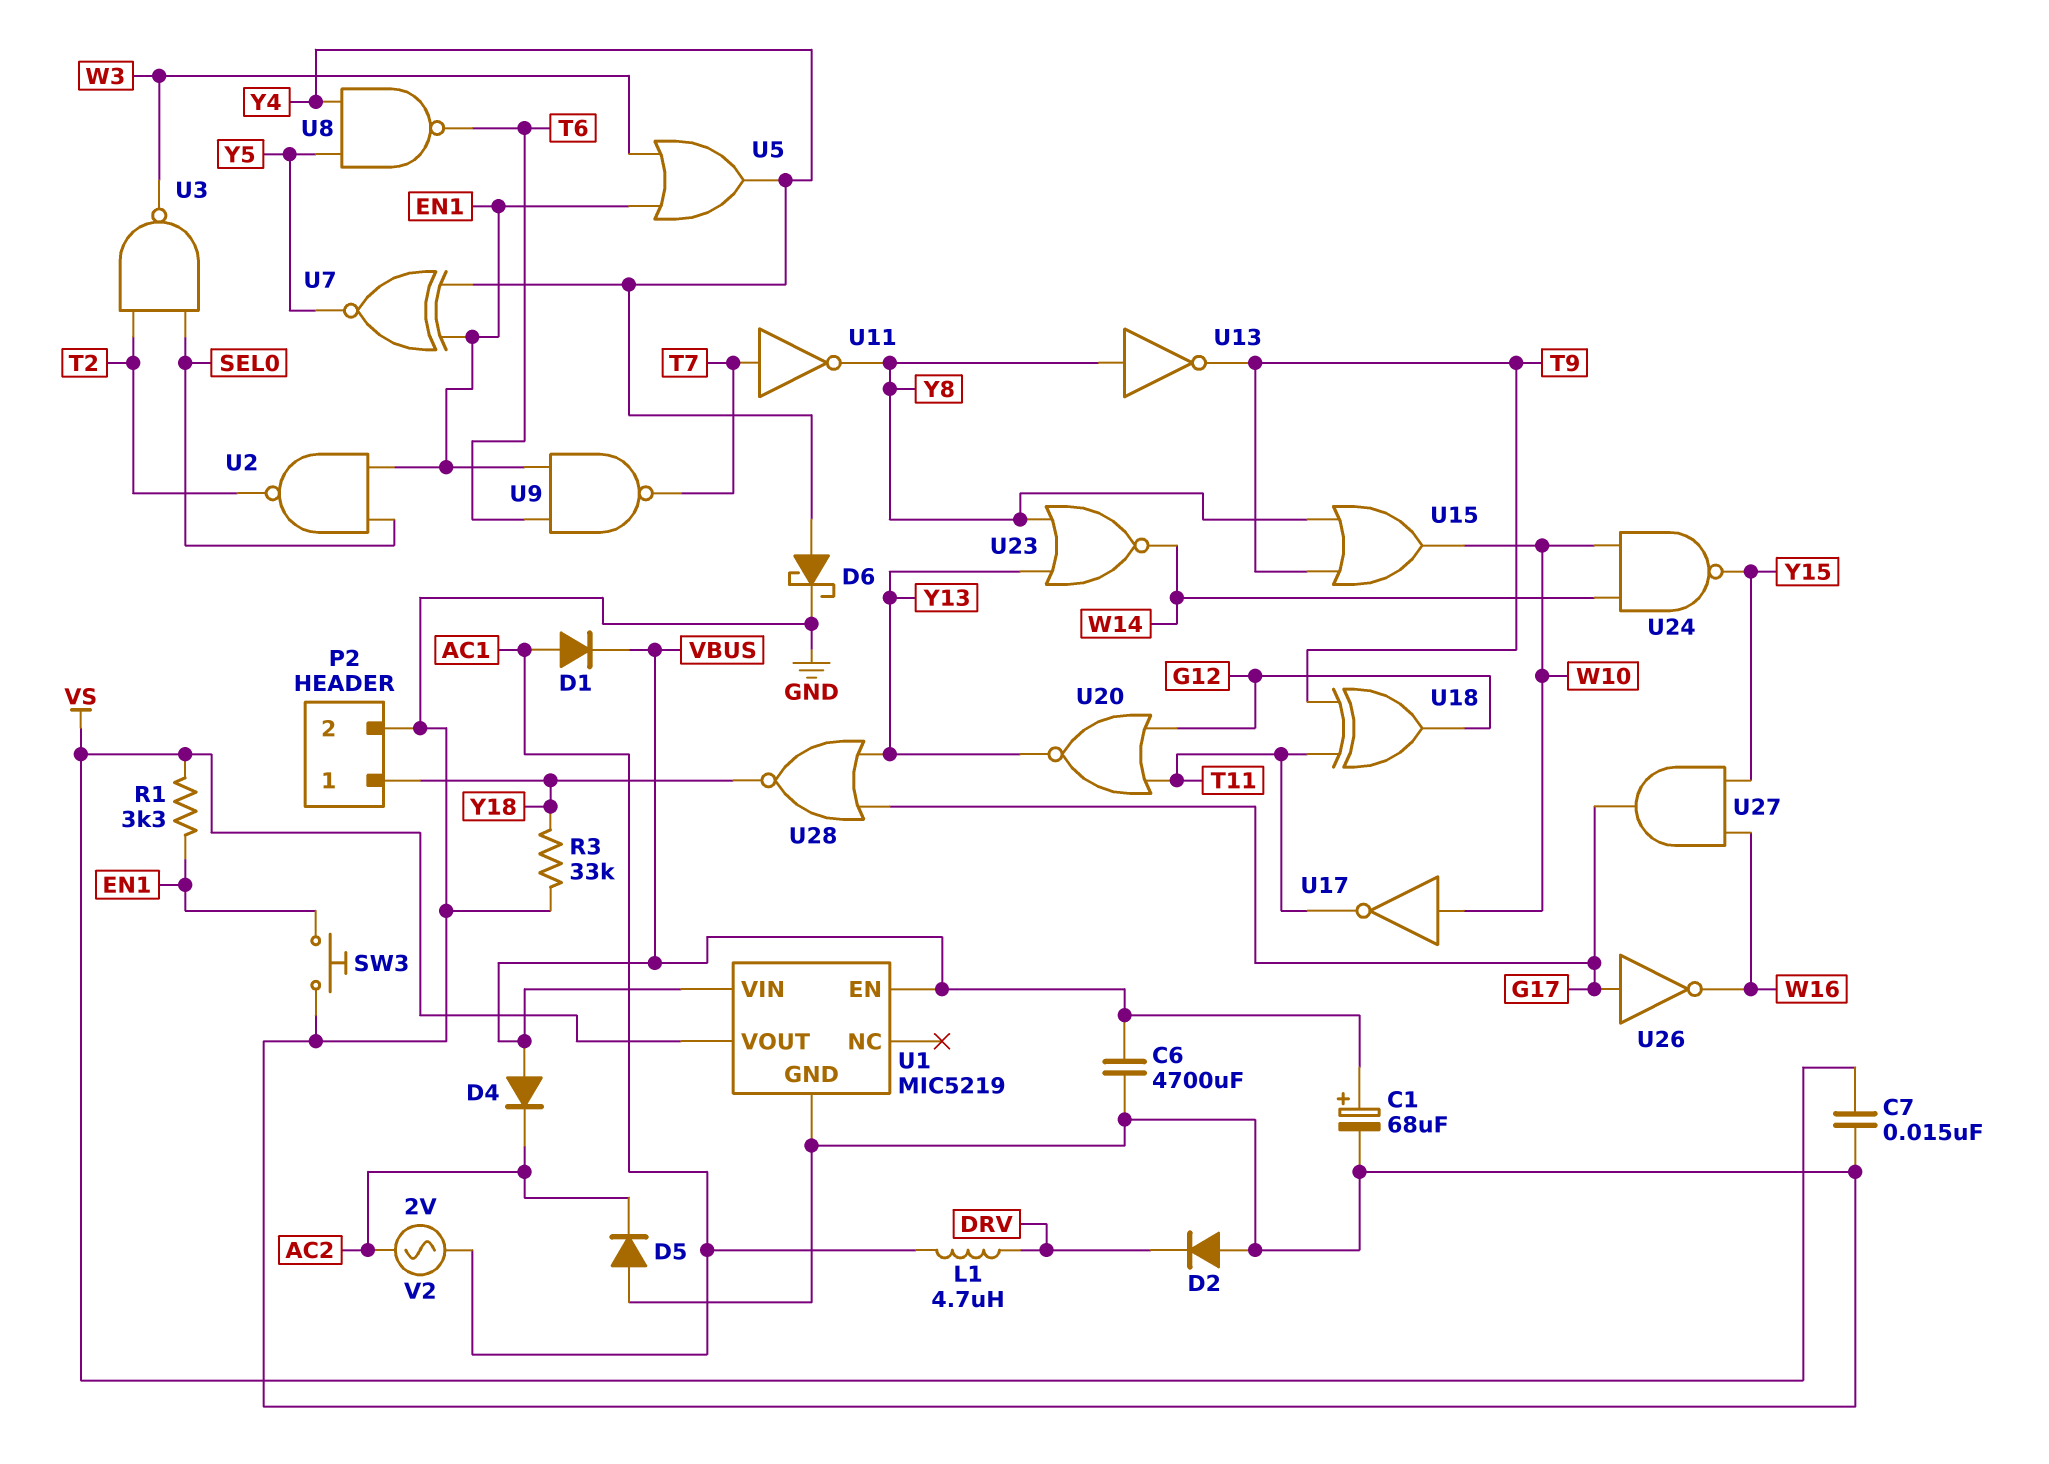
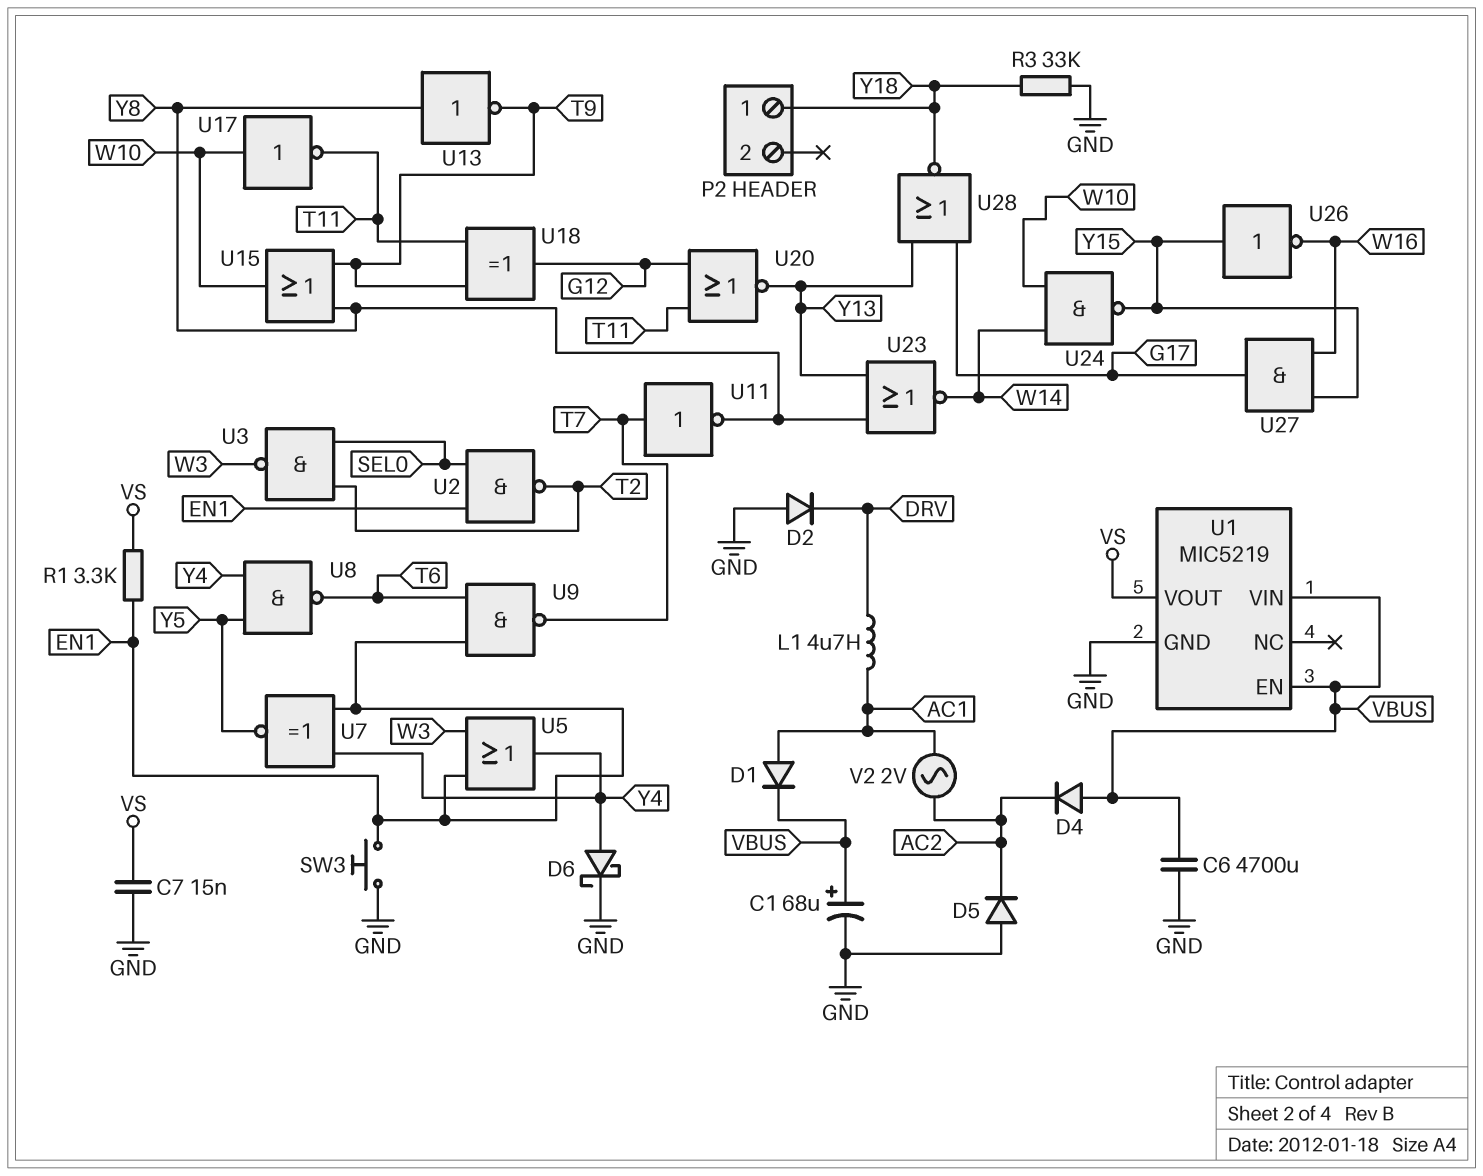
P2 pin 2: GND -> none
U26: NOT (in G17, out W16) -> NOT (in Y15, out W16)

